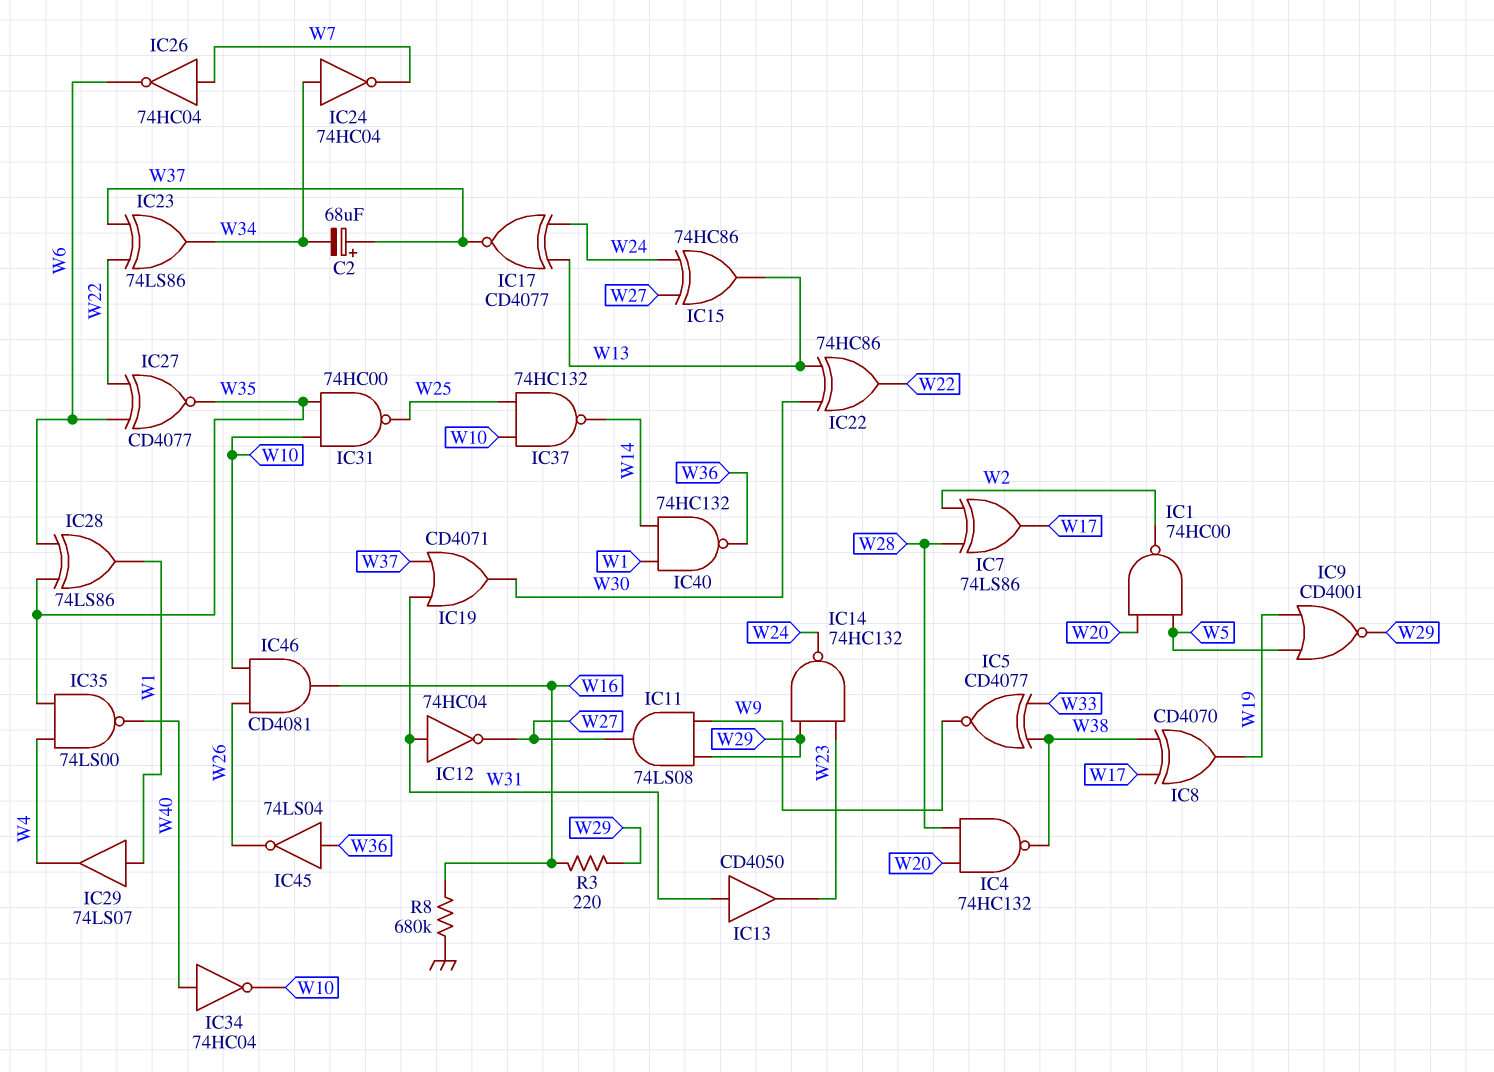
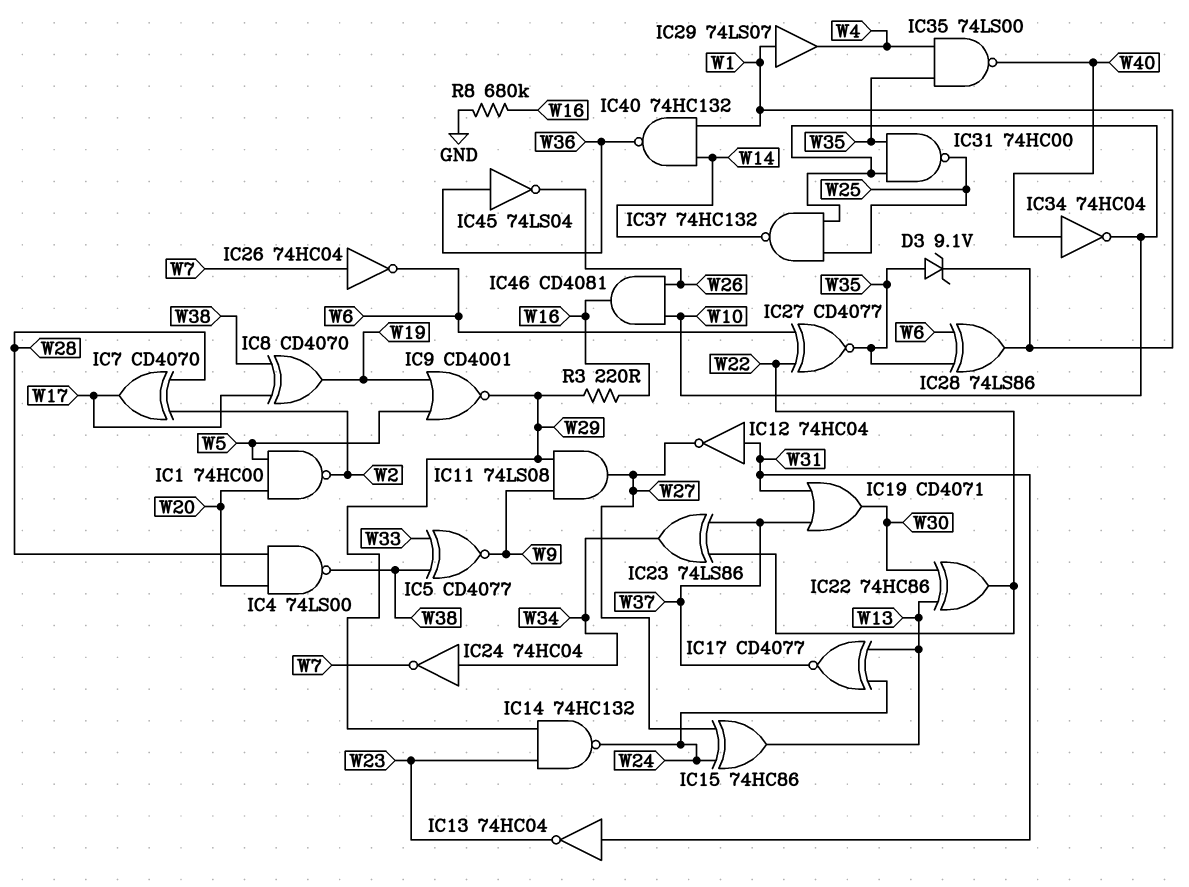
C2: 68uF (plus W37, minus W34) -> none
D3: none -> zener 9.1V (A W35, K W1)
IC4: NAND 74HC132 (in W20, in W28, out W38) -> NAND 74LS00 (in W20, in W28, out W38)
IC7: XOR 74LS86 (in W2, in W28, out W17) -> XOR CD4070 (in W2, in W28, out W17)
IC13: buffer CD4050 (in W31, out W23) -> NOT 74HC04 (in W31, out W23)

